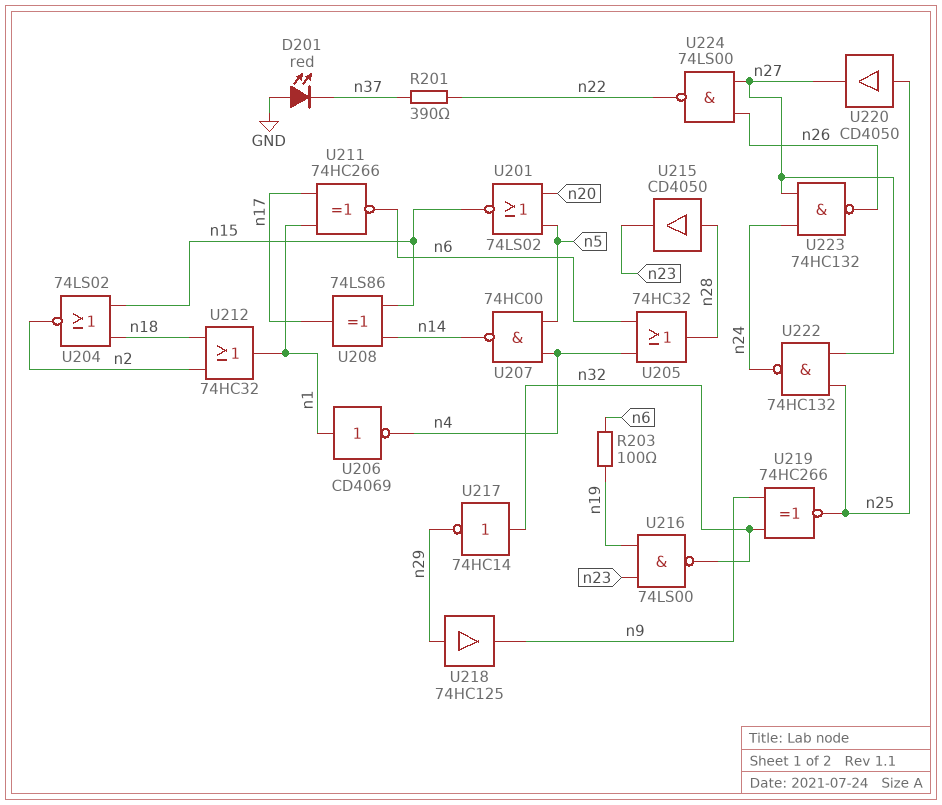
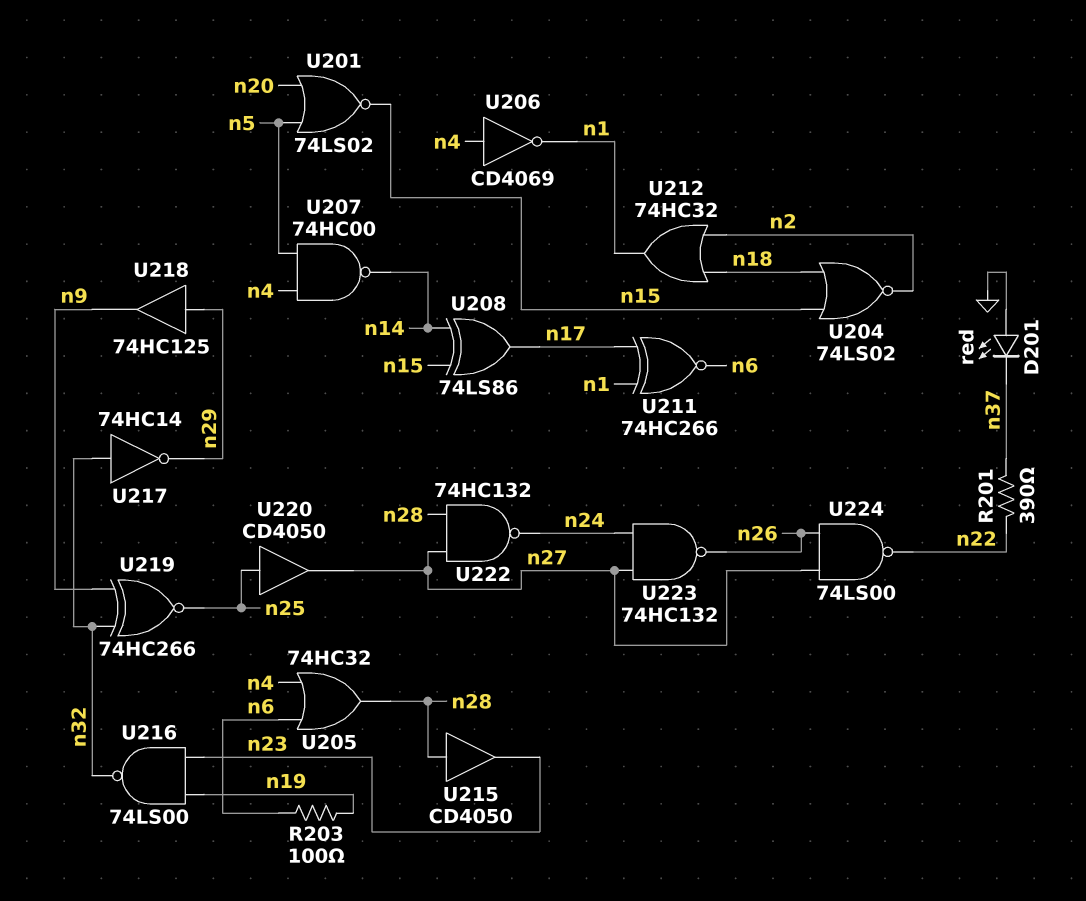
U206: NOT CD4069 (in n1, out n4) -> NOT CD4069 (in n4, out n1)
U222: NAND 74HC132 (in n25, in n27, out n24) -> NAND 74HC132 (in n27, in n28, out n24)

